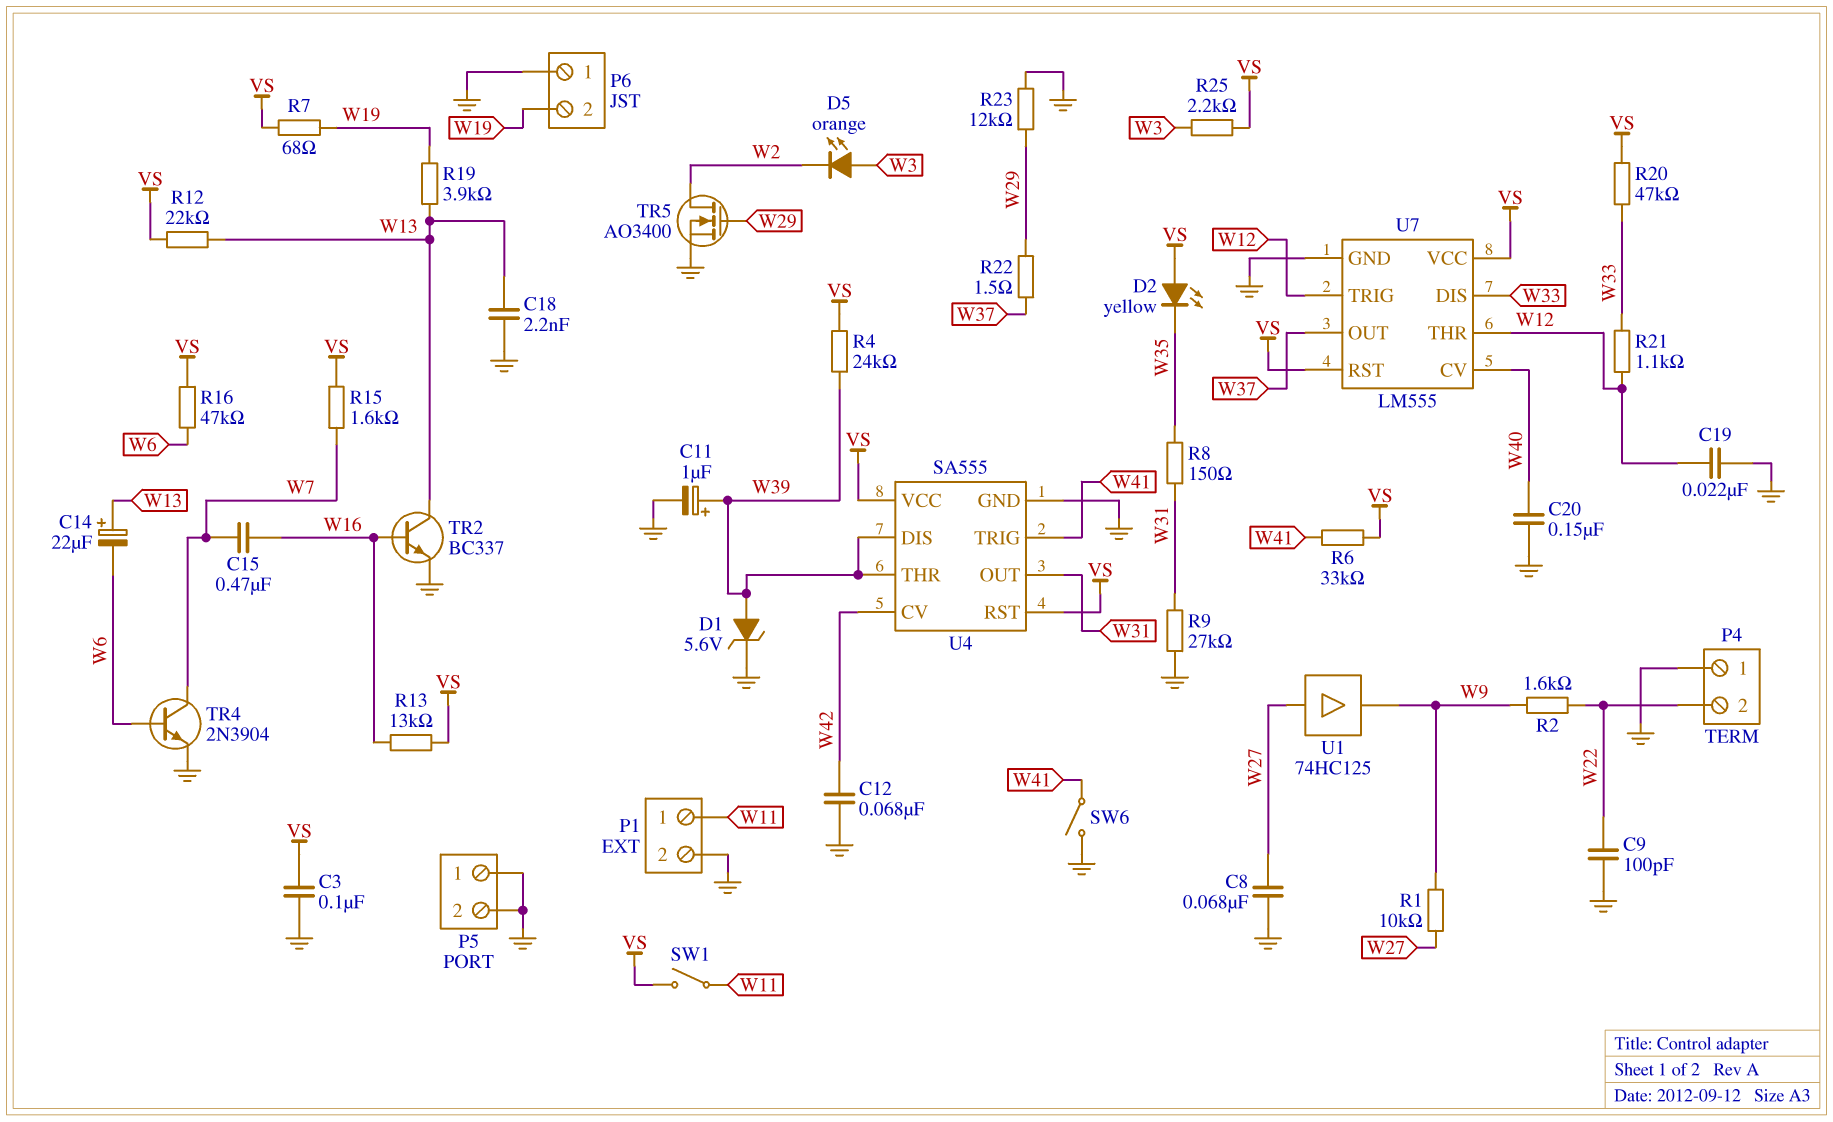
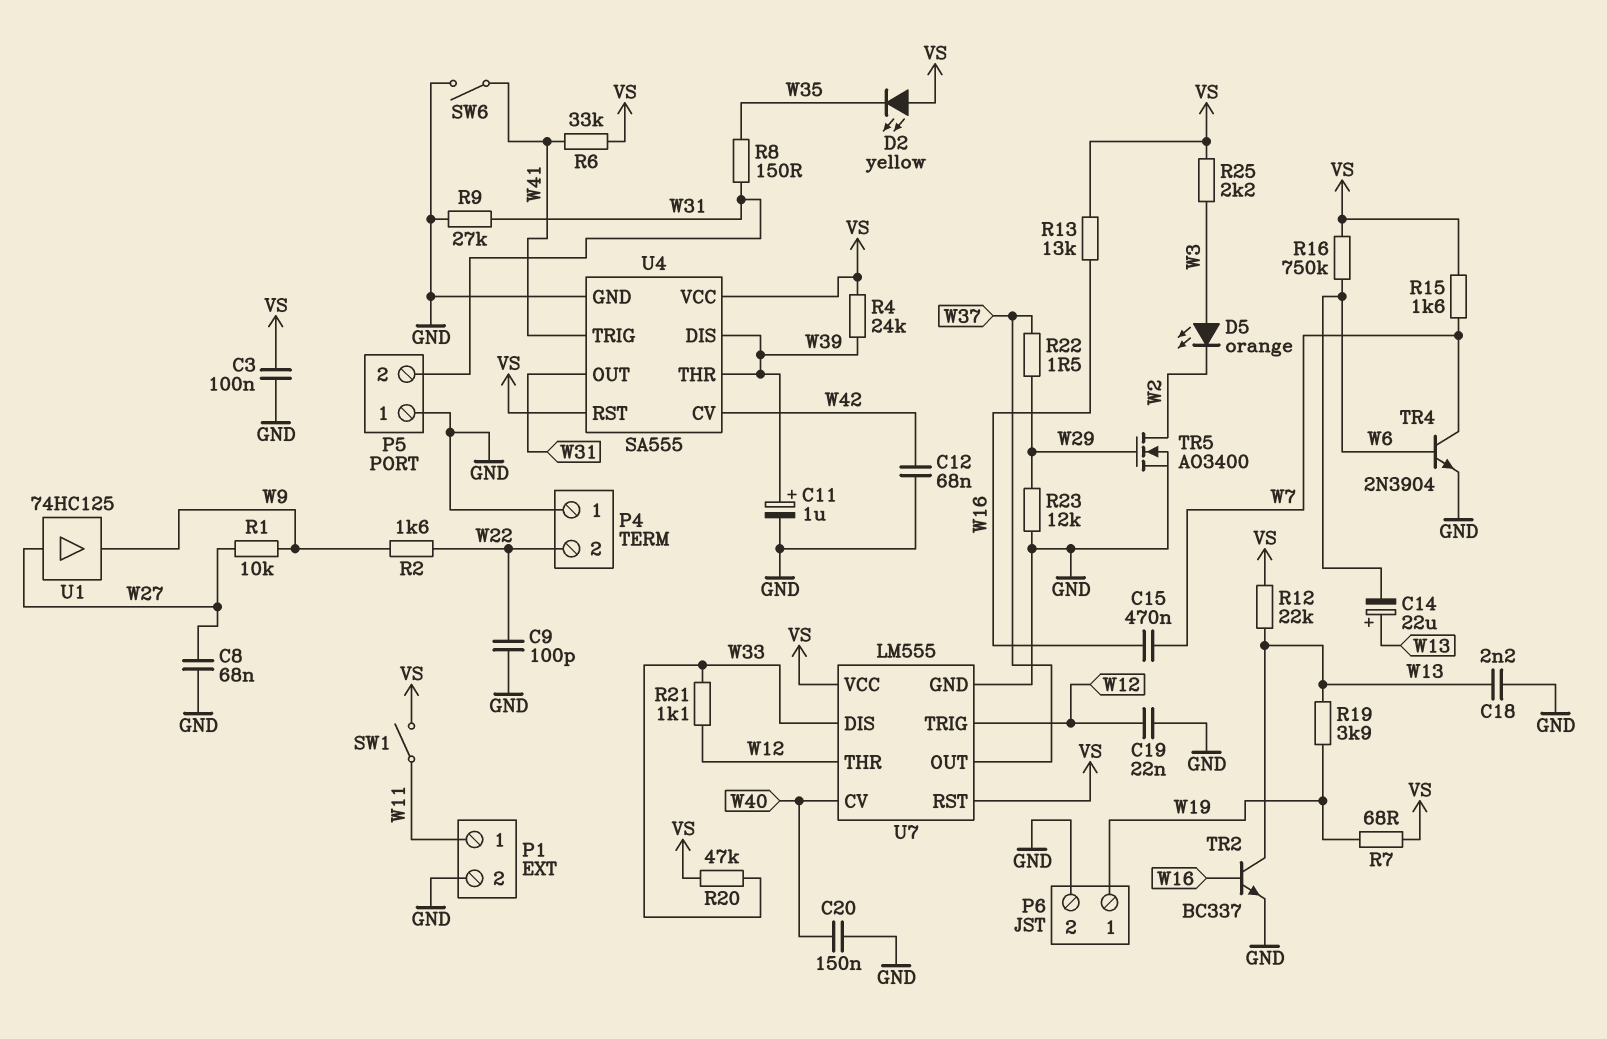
D1: zener 5.6V (A W39, K GND) -> none
P5 pin 2: GND -> W31
P6 pin 1: GND -> W19
P6 pin 2: W19 -> GND
R16: 47k (VS, W6) -> 750k (VS, W6)

